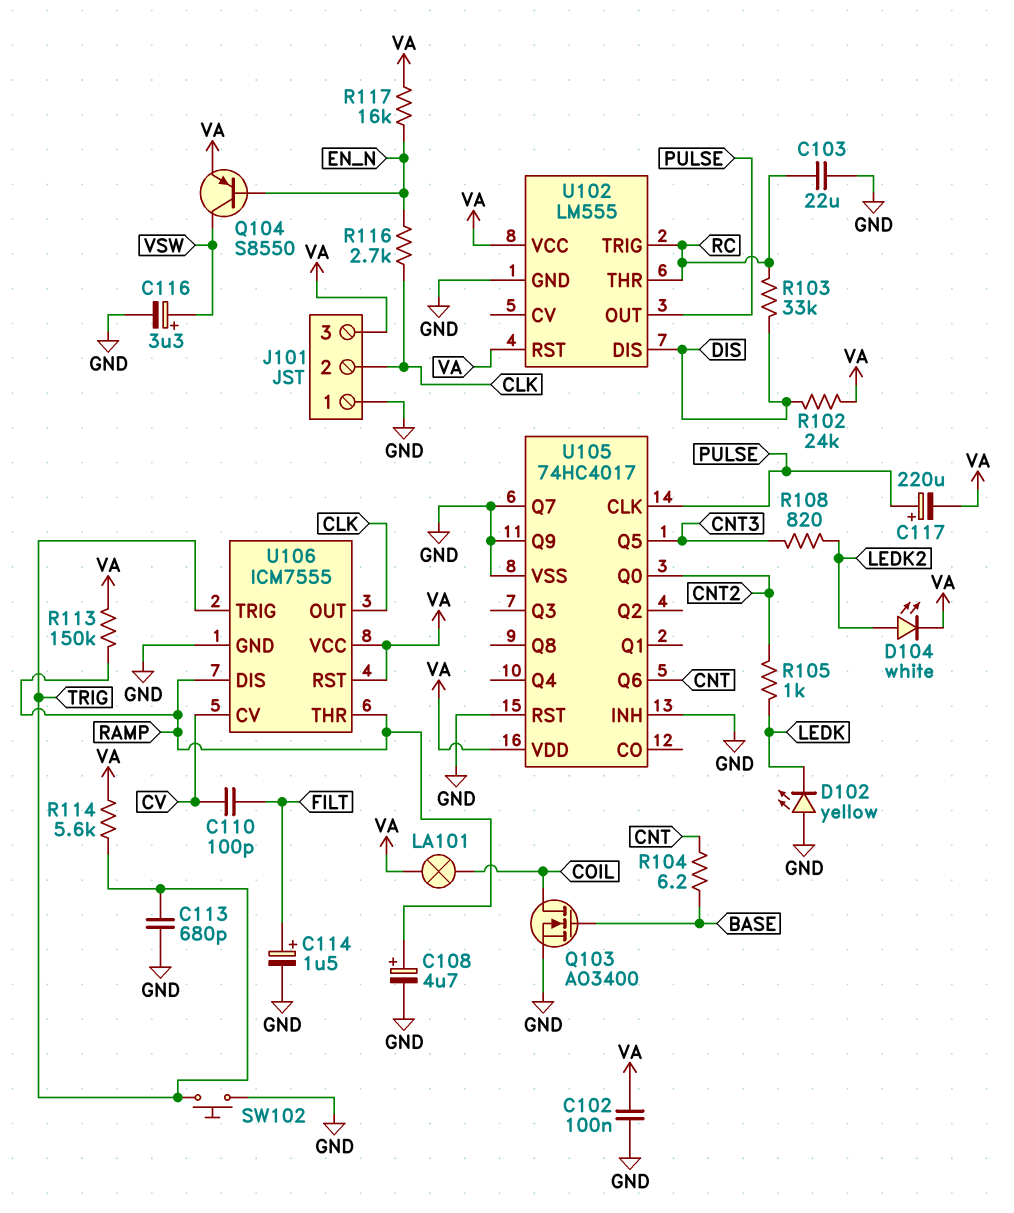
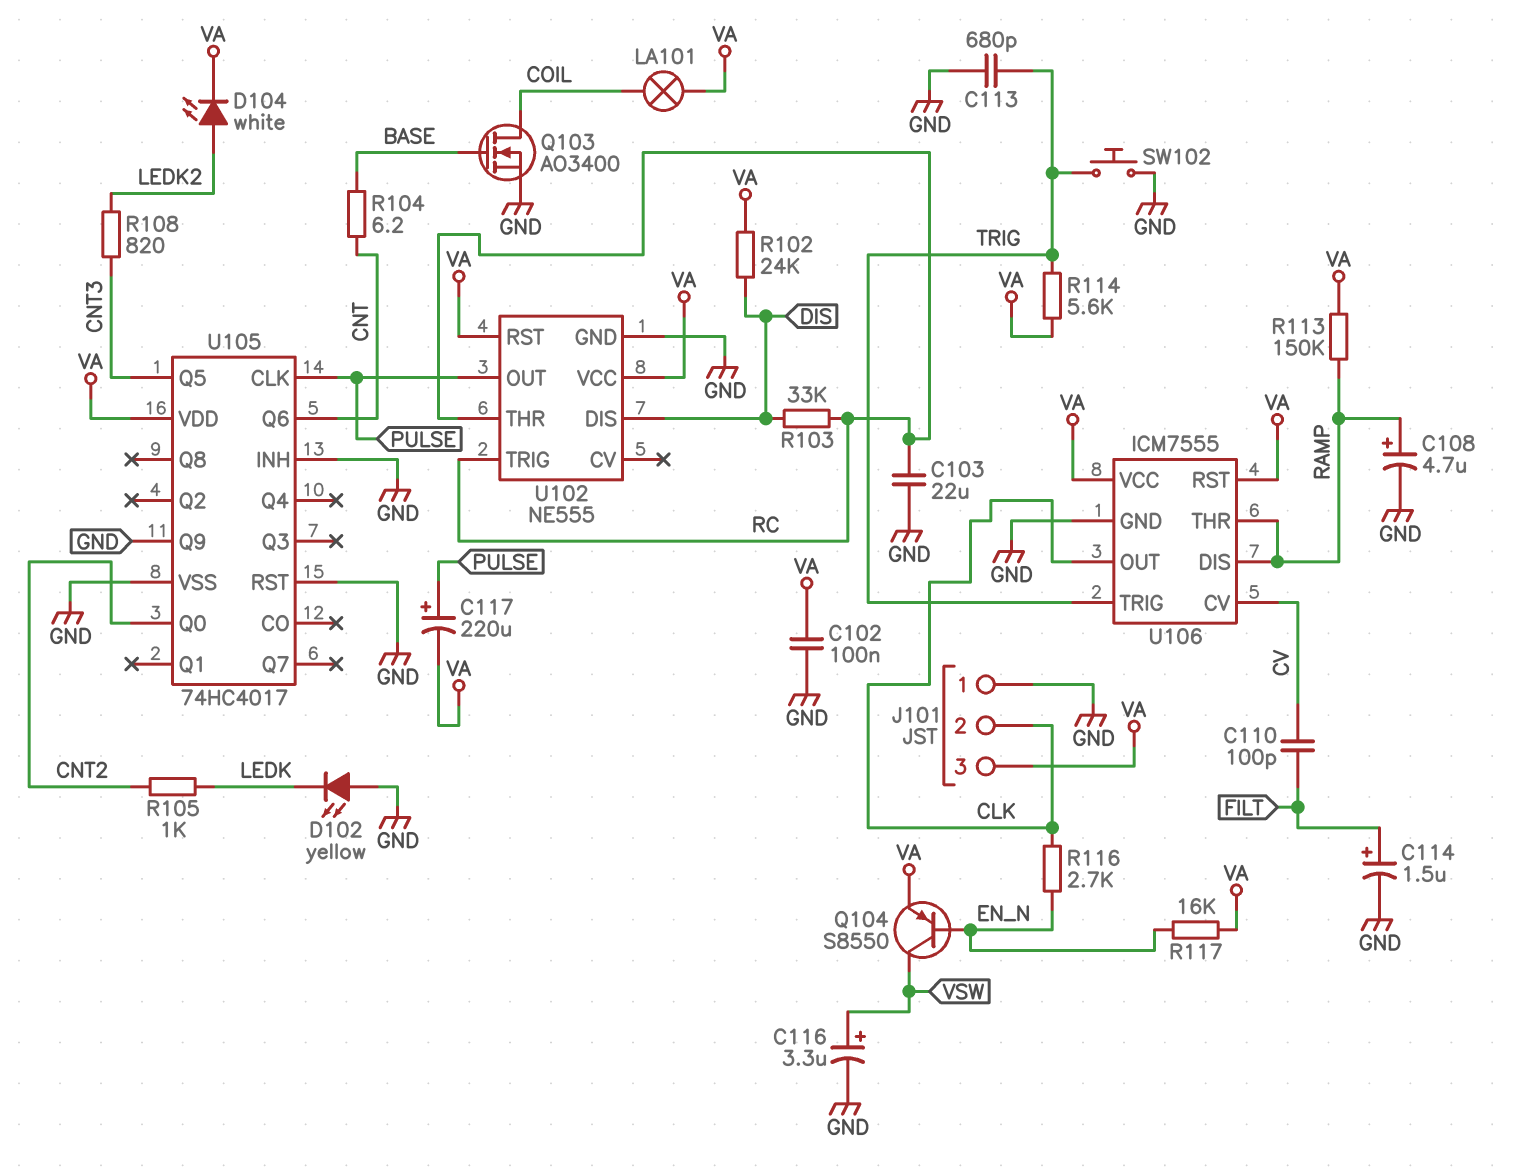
U102: LM555 -> NE555
U105 pin Q7: GND -> none

